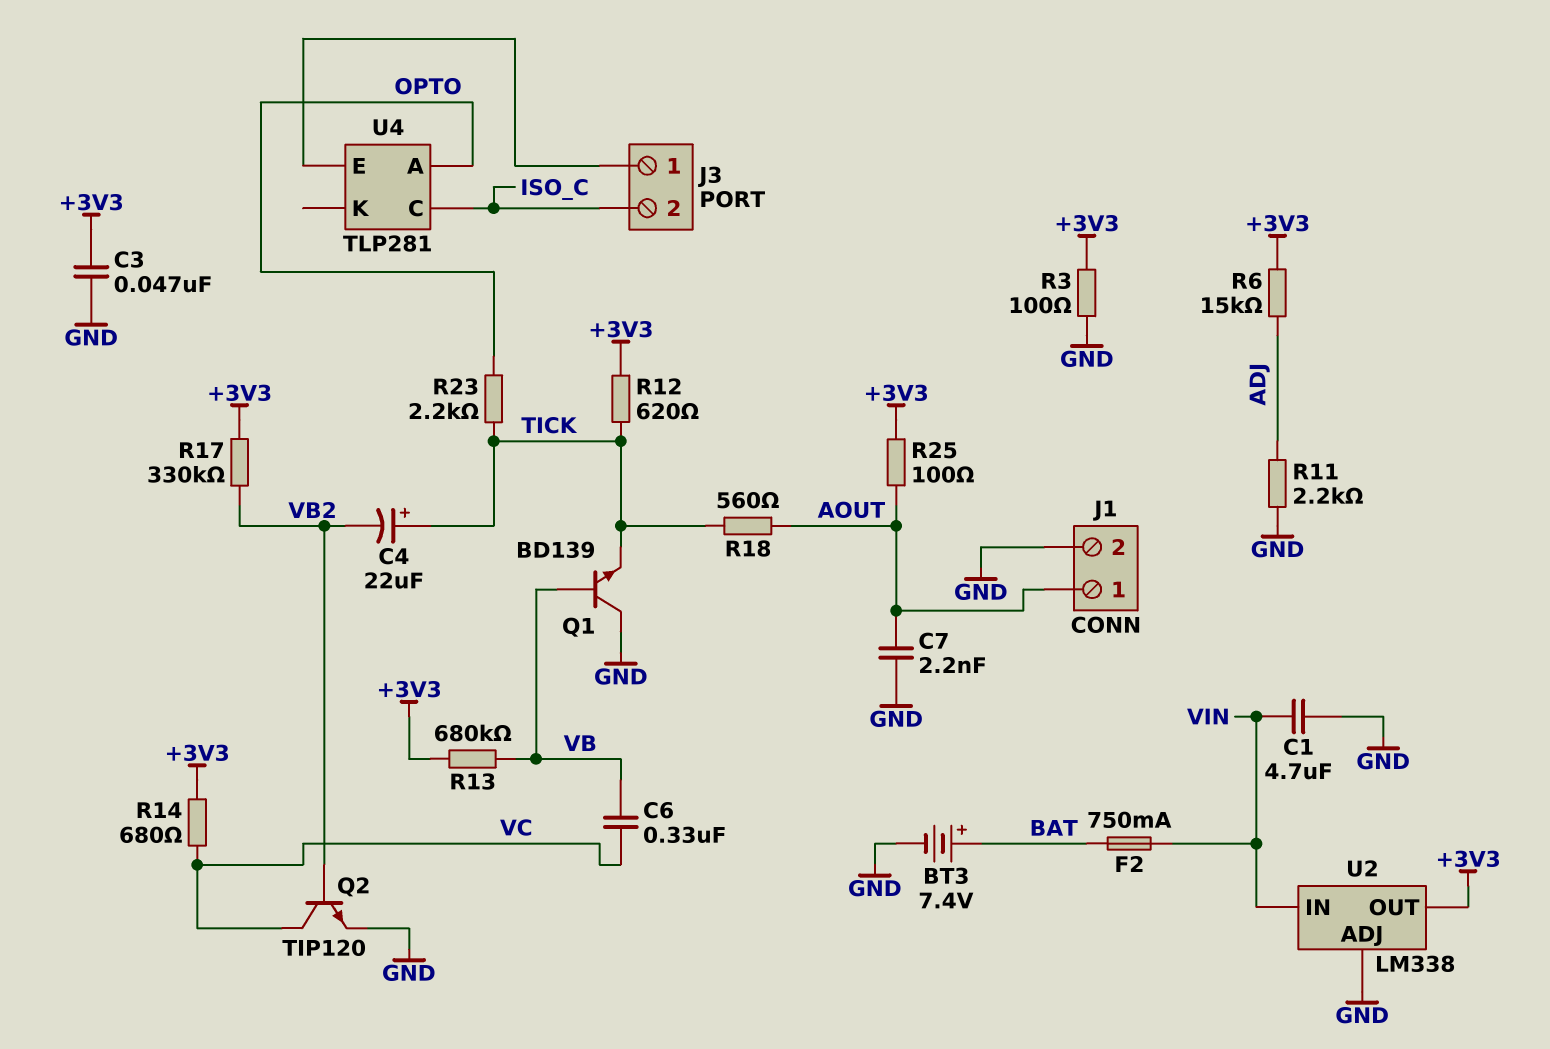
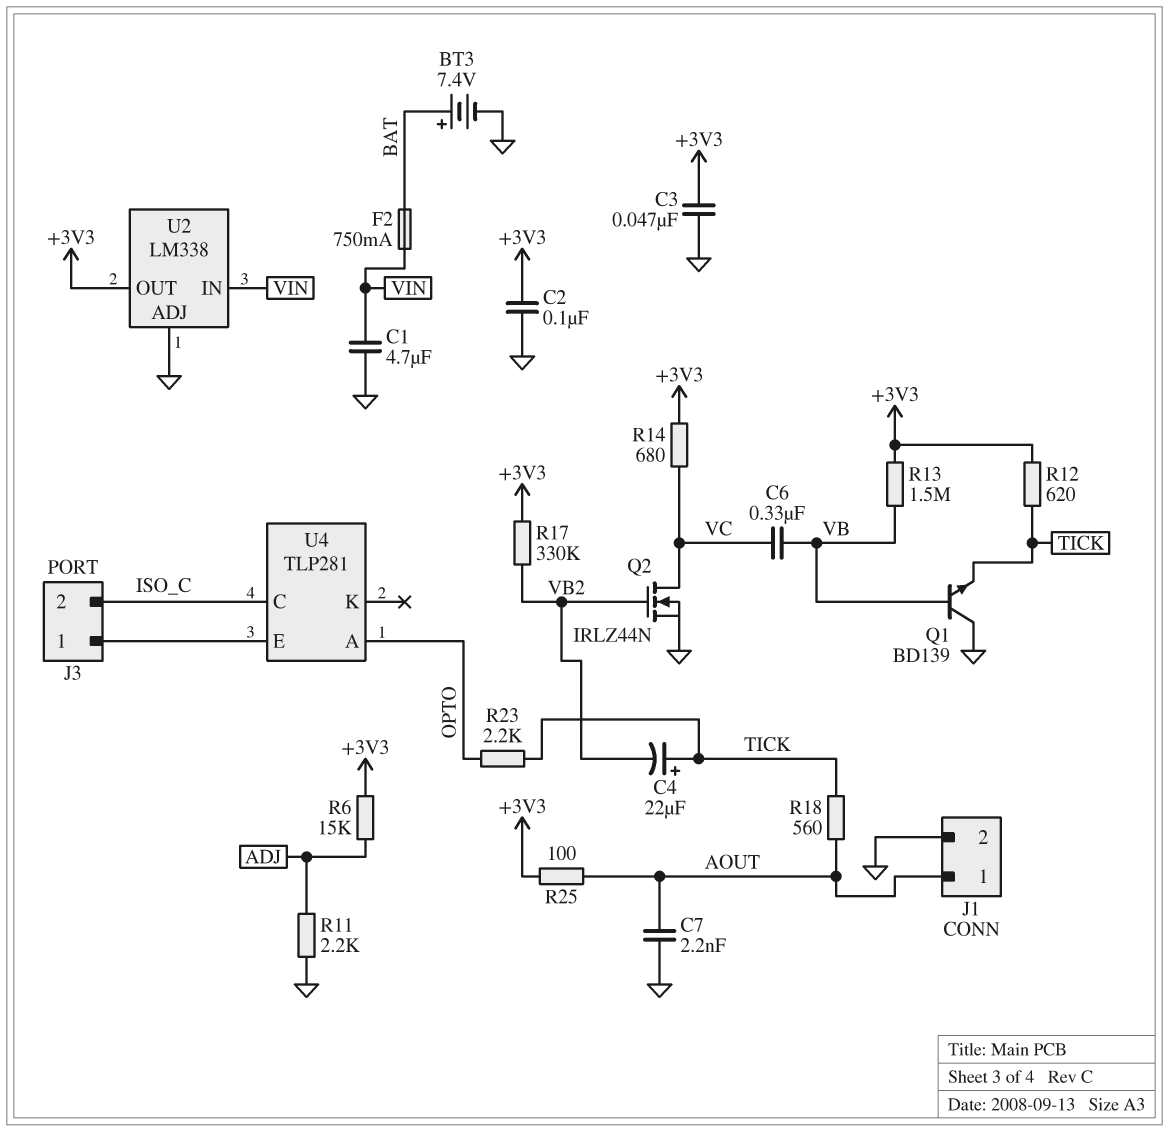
C2: none -> 100nF (+3V3, GND)
Q2: NPN TIP120 (B VB2, C VC, E GND) -> NMOS IRLZ44N (G VB2, D VC, S GND)
R3: 100 (+3V3, GND) -> none
R13: 680k (+3V3, VB) -> 1.5M (+3V3, VB)

